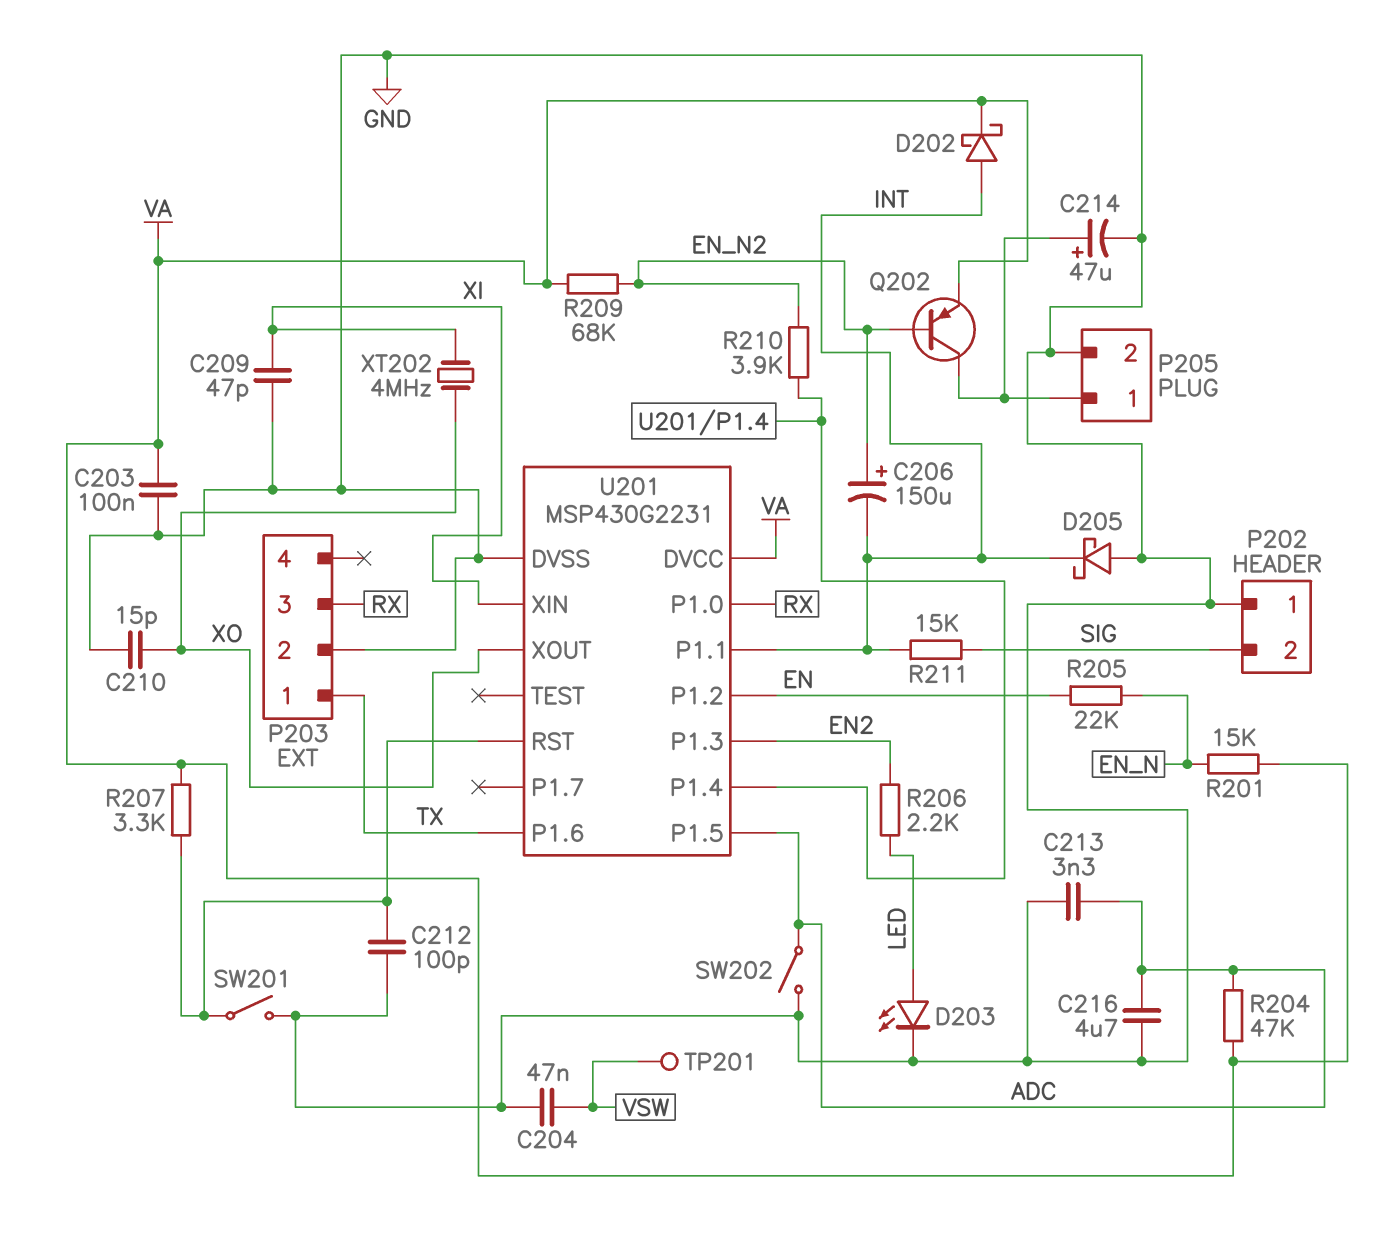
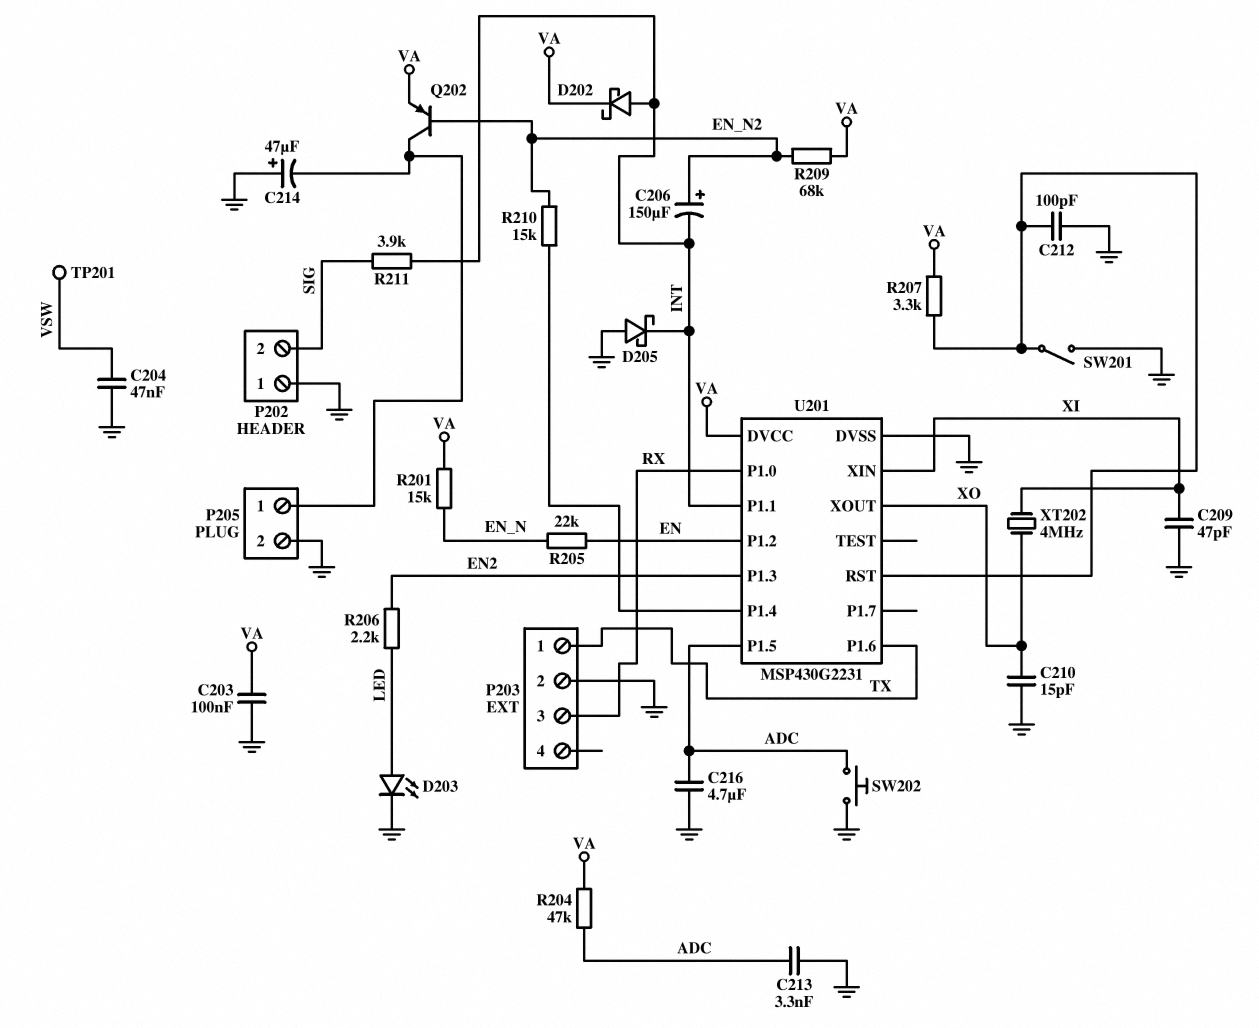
C214: 47uF (plus P205/1, minus GND) -> 47uF (plus GND, minus P205/1)
R210: 3.9k (EN_N2, U201/P1.4) -> 15k (EN_N2, U201/P1.4)
R211: 15k (INT, SIG) -> 3.9k (INT, SIG)
SW202: switch (ADC, GND) -> button (ADC, GND)

